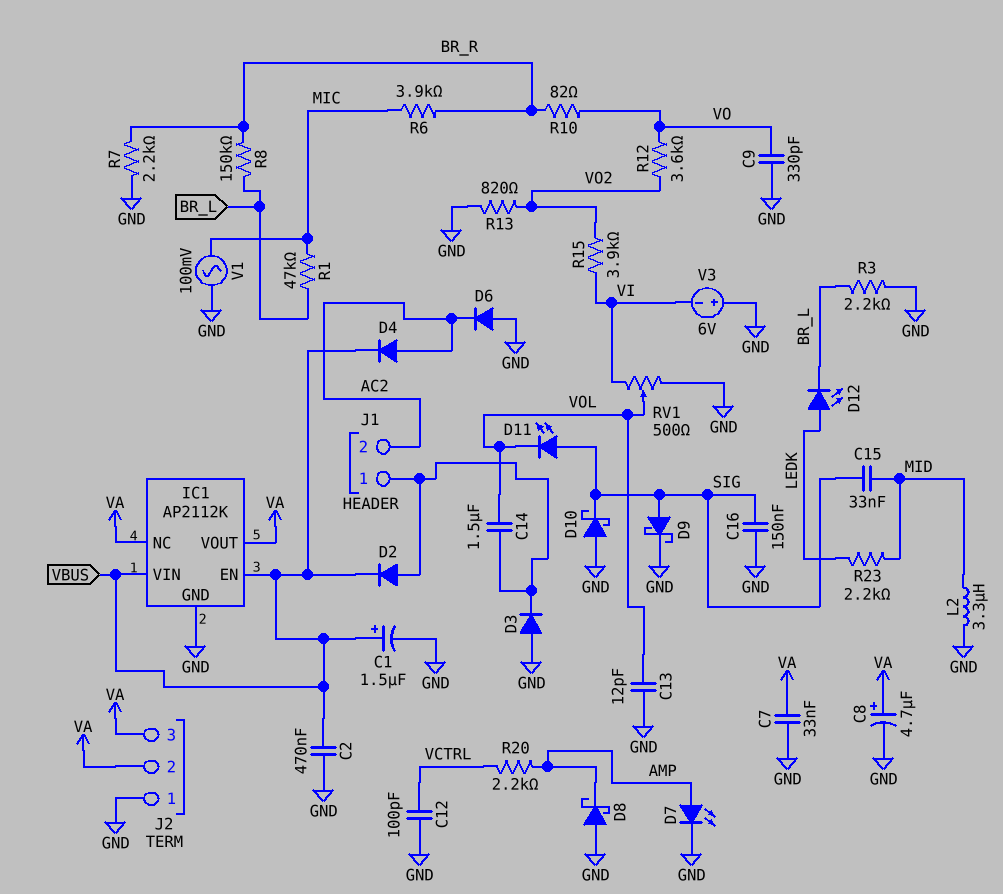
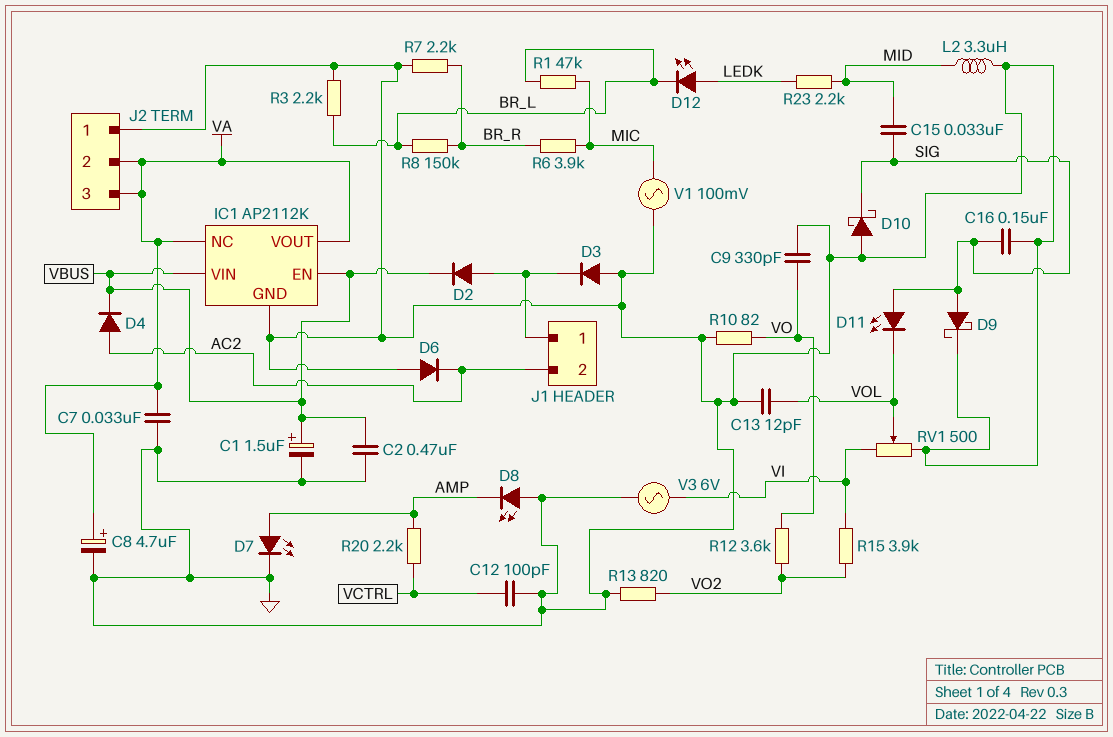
C14: 1.5uF (J1/1, VOL) -> none
D8: schottky (A GND, K AMP) -> LED (A GND, K AMP)
R10: 82 (BR_R, VO) -> 82 (GND, VO)
V3: 6V (plus GND, minus VI) -> AC 6V (GND, VI)

